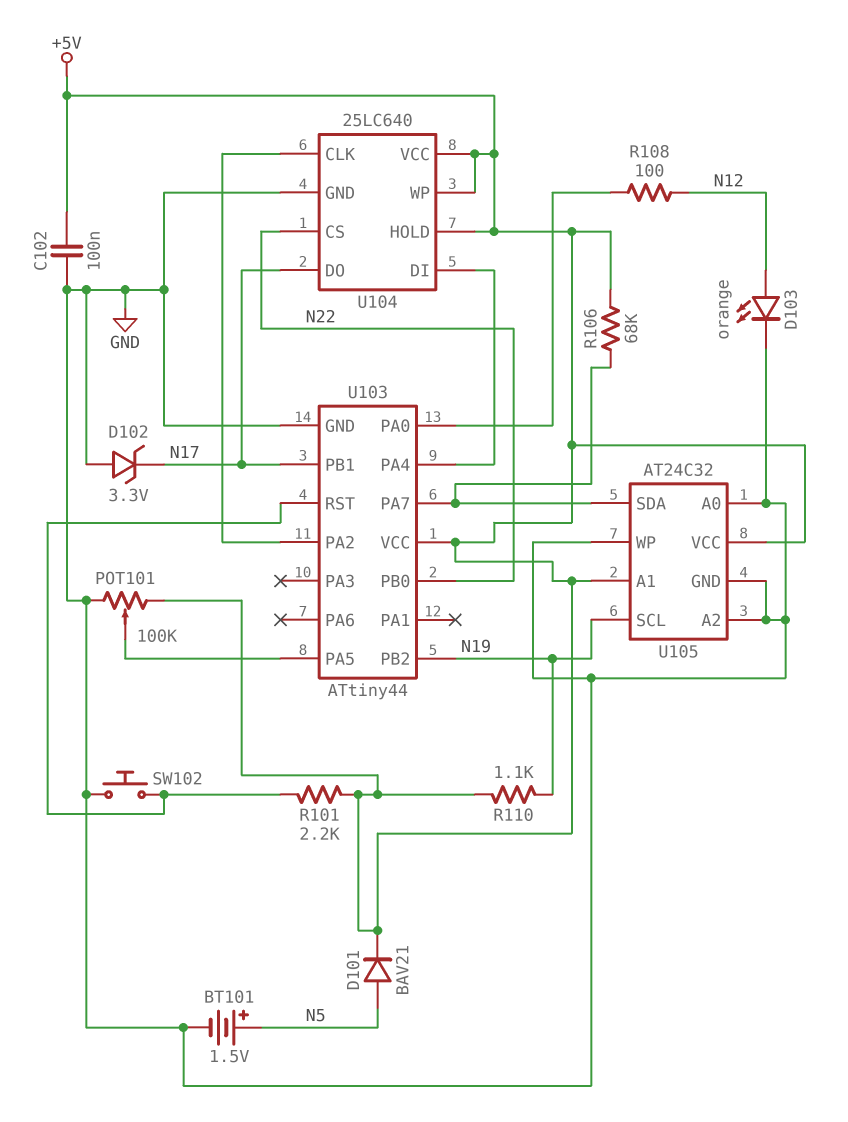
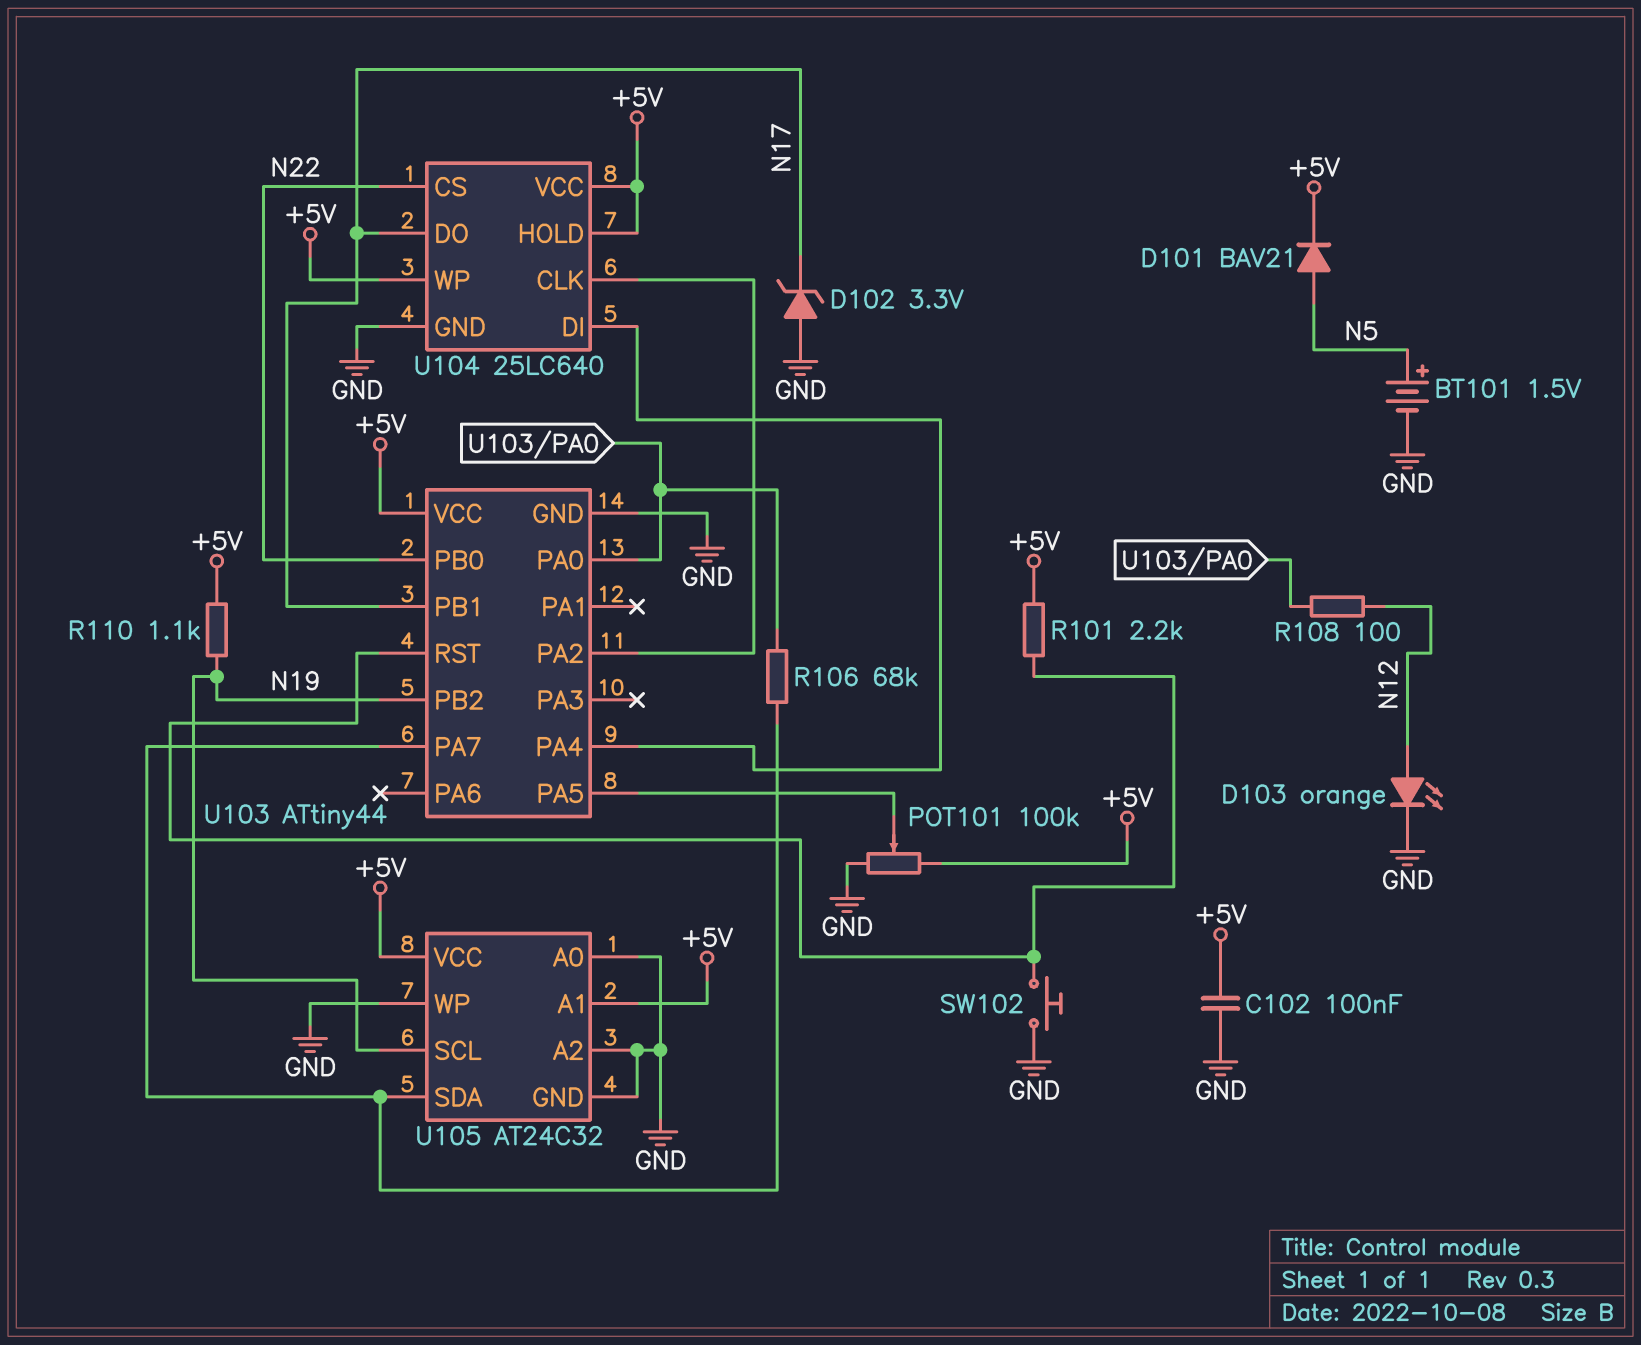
R106: 68k (+5V, U103/PA7) -> 68k (U103/PA0, U103/PA7)

